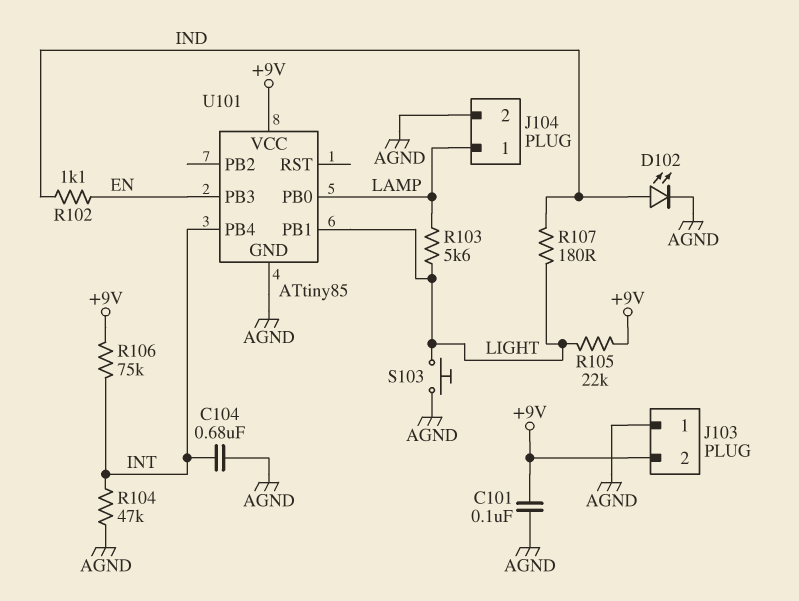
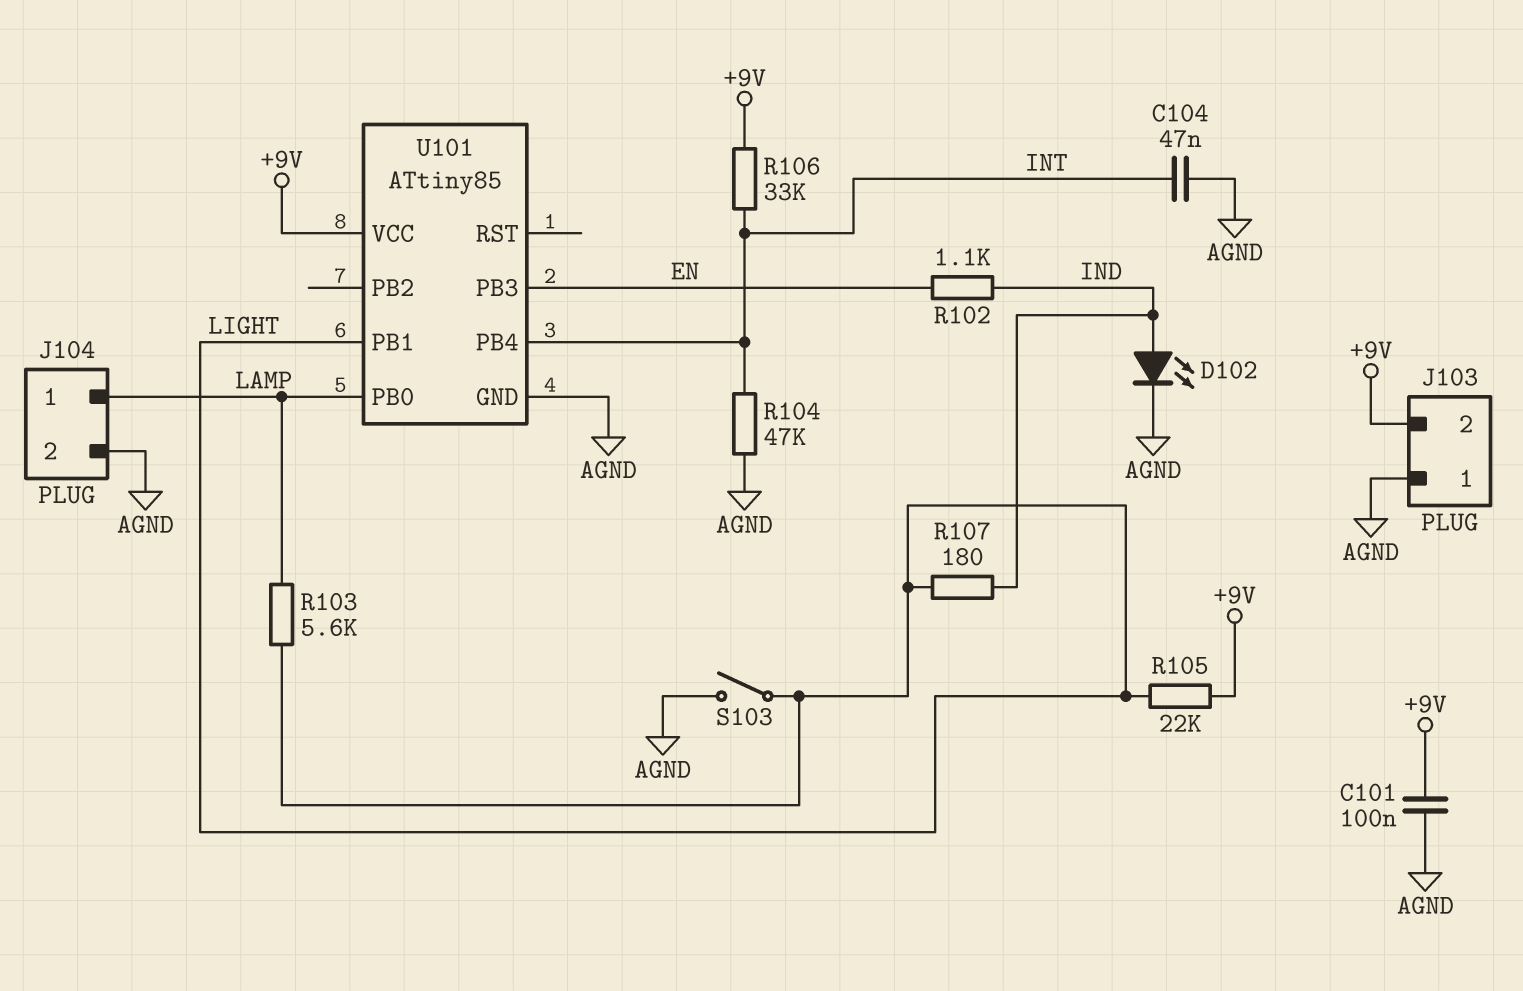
C104: 680nF (AGND, INT) -> 47nF (AGND, INT)
R106: 75k (+9V, INT) -> 33k (+9V, INT)
S103: button (AGND, LIGHT) -> switch (AGND, LIGHT)

